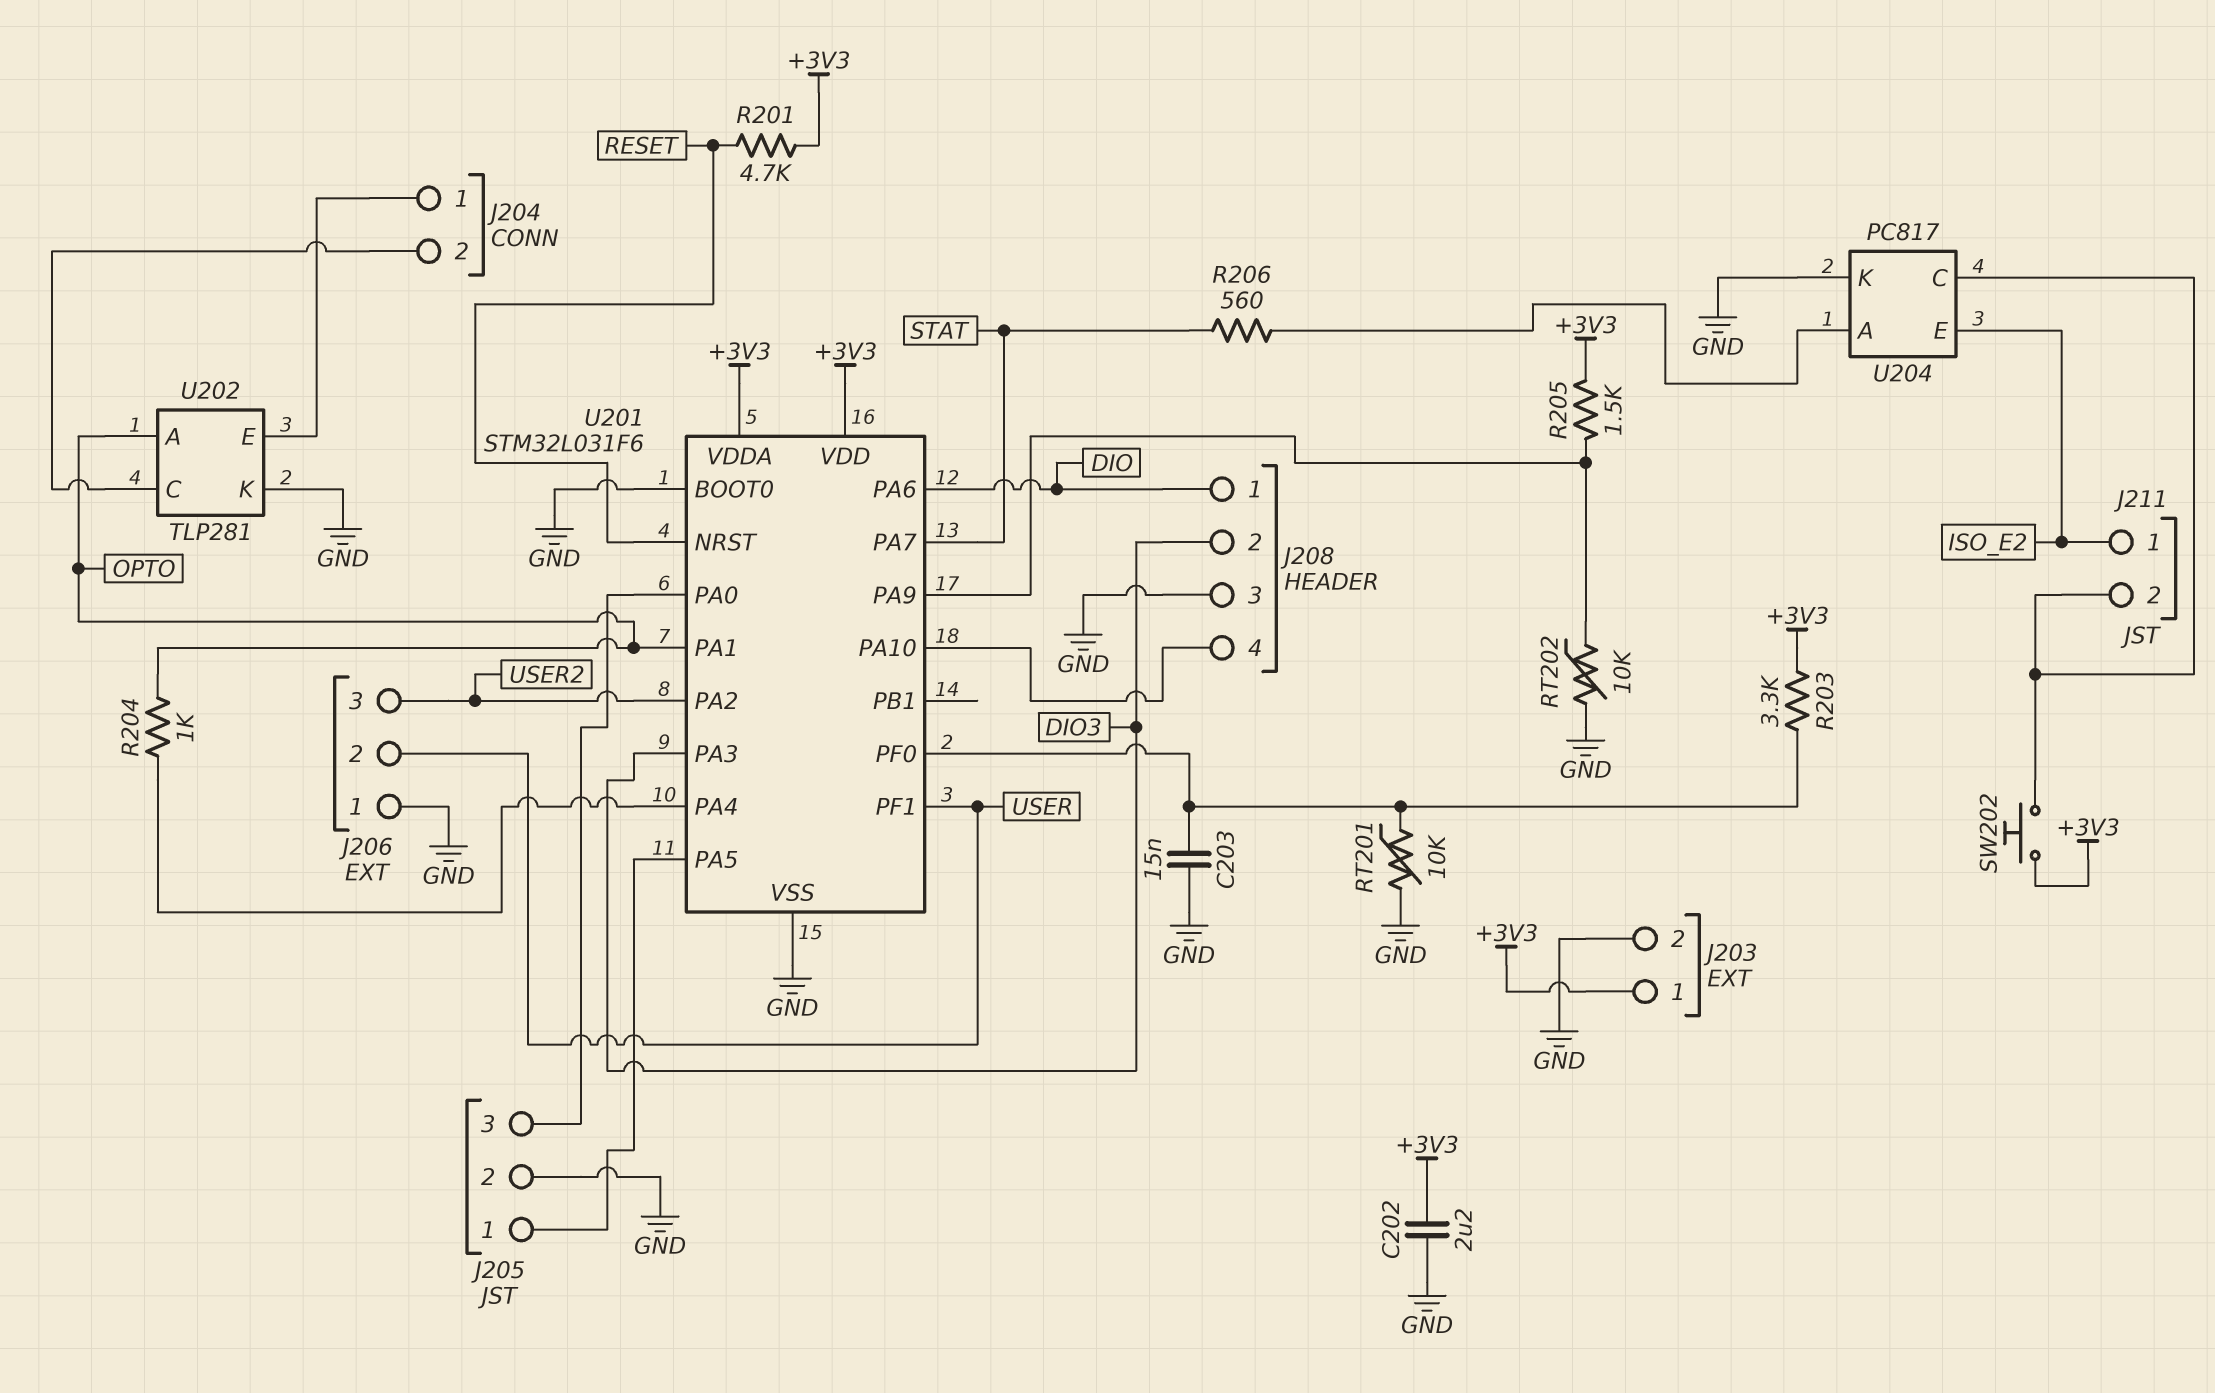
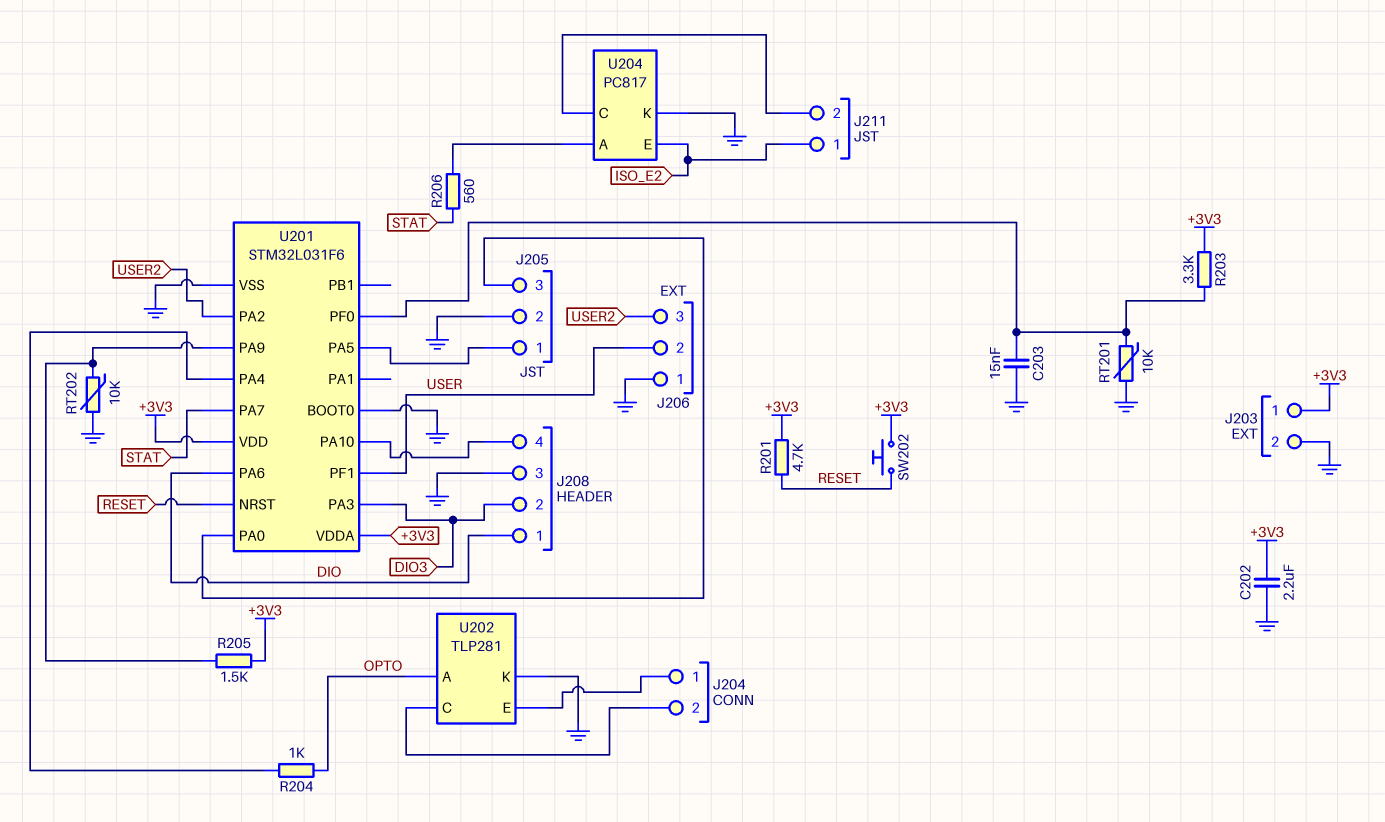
SW202: button (+3V3, J211/2) -> button (+3V3, RESET)
U201 pin PA1: OPTO -> none

